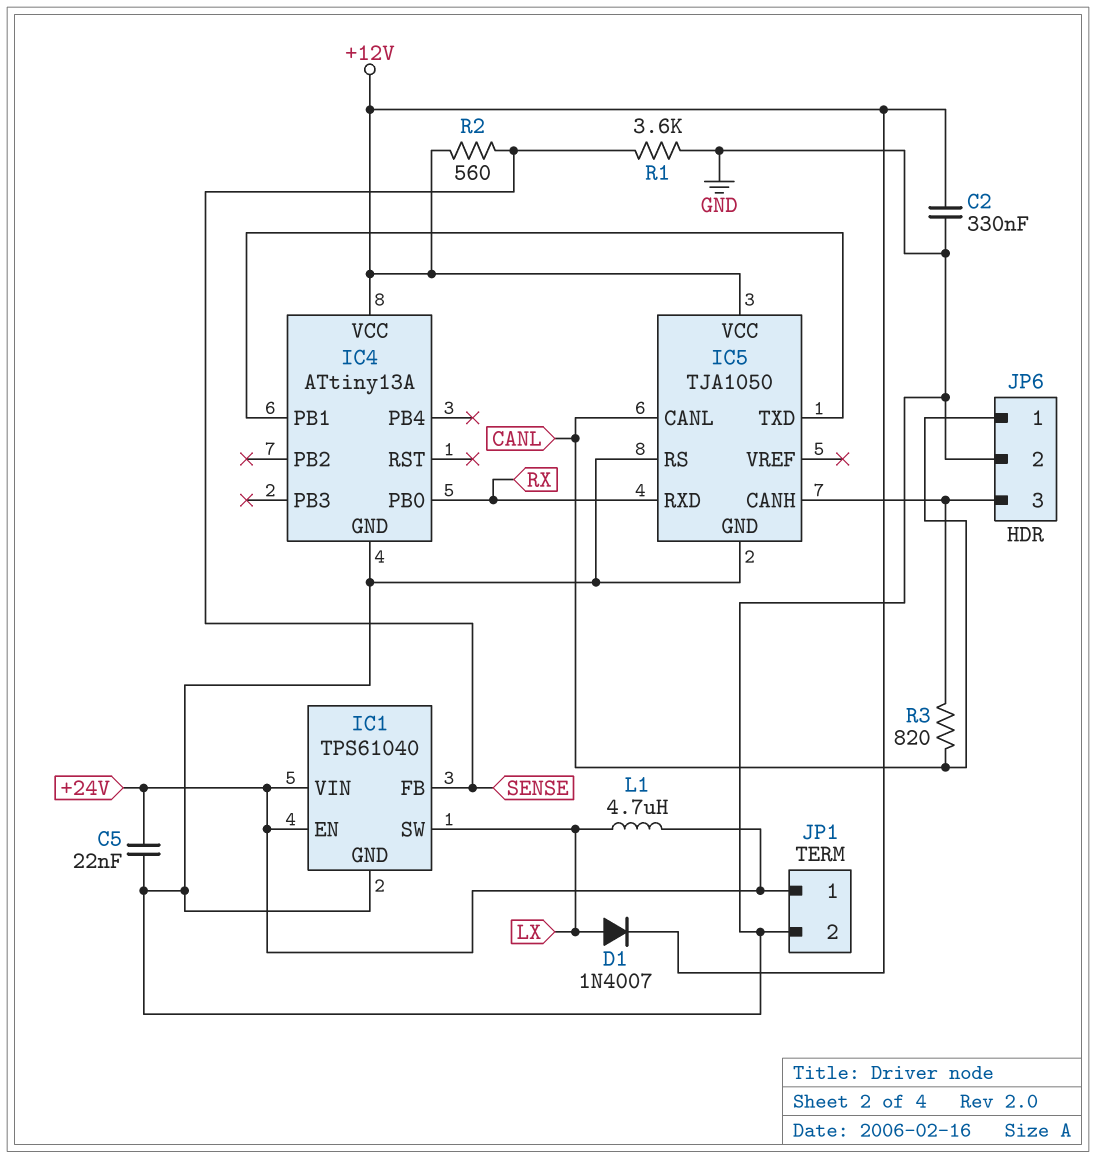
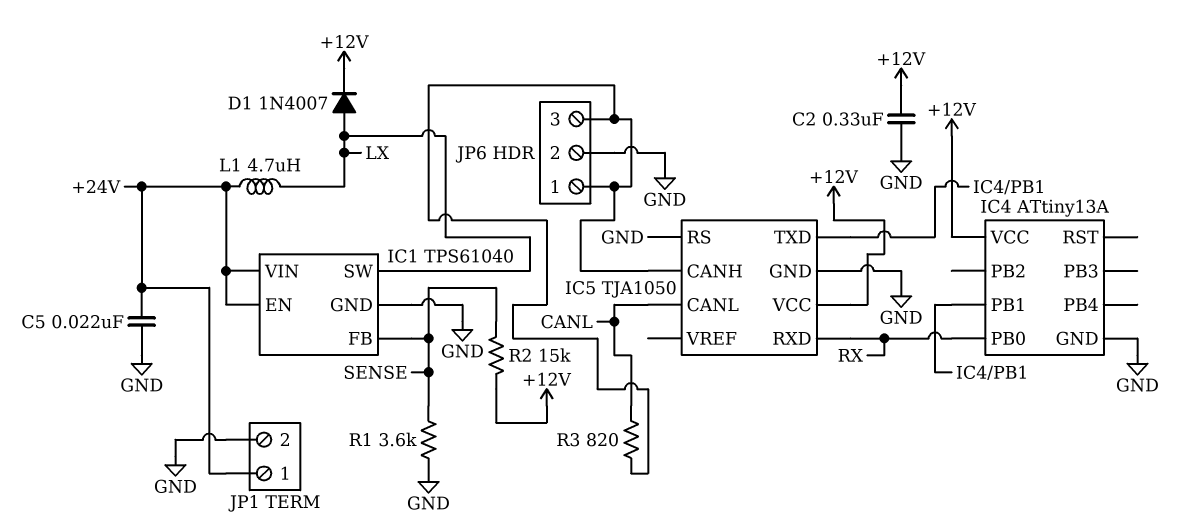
JP6 pin 1: CANL -> IC5/CANH
R2: 560 (+12V, SENSE) -> 15k (+12V, SENSE)

